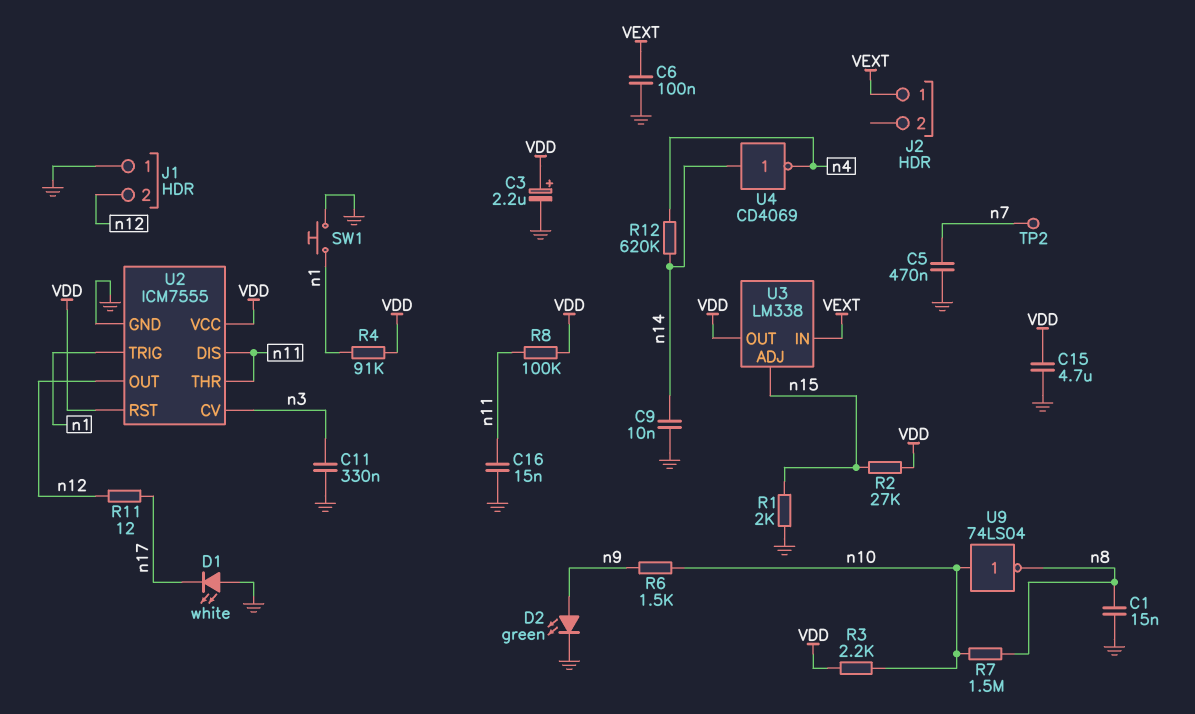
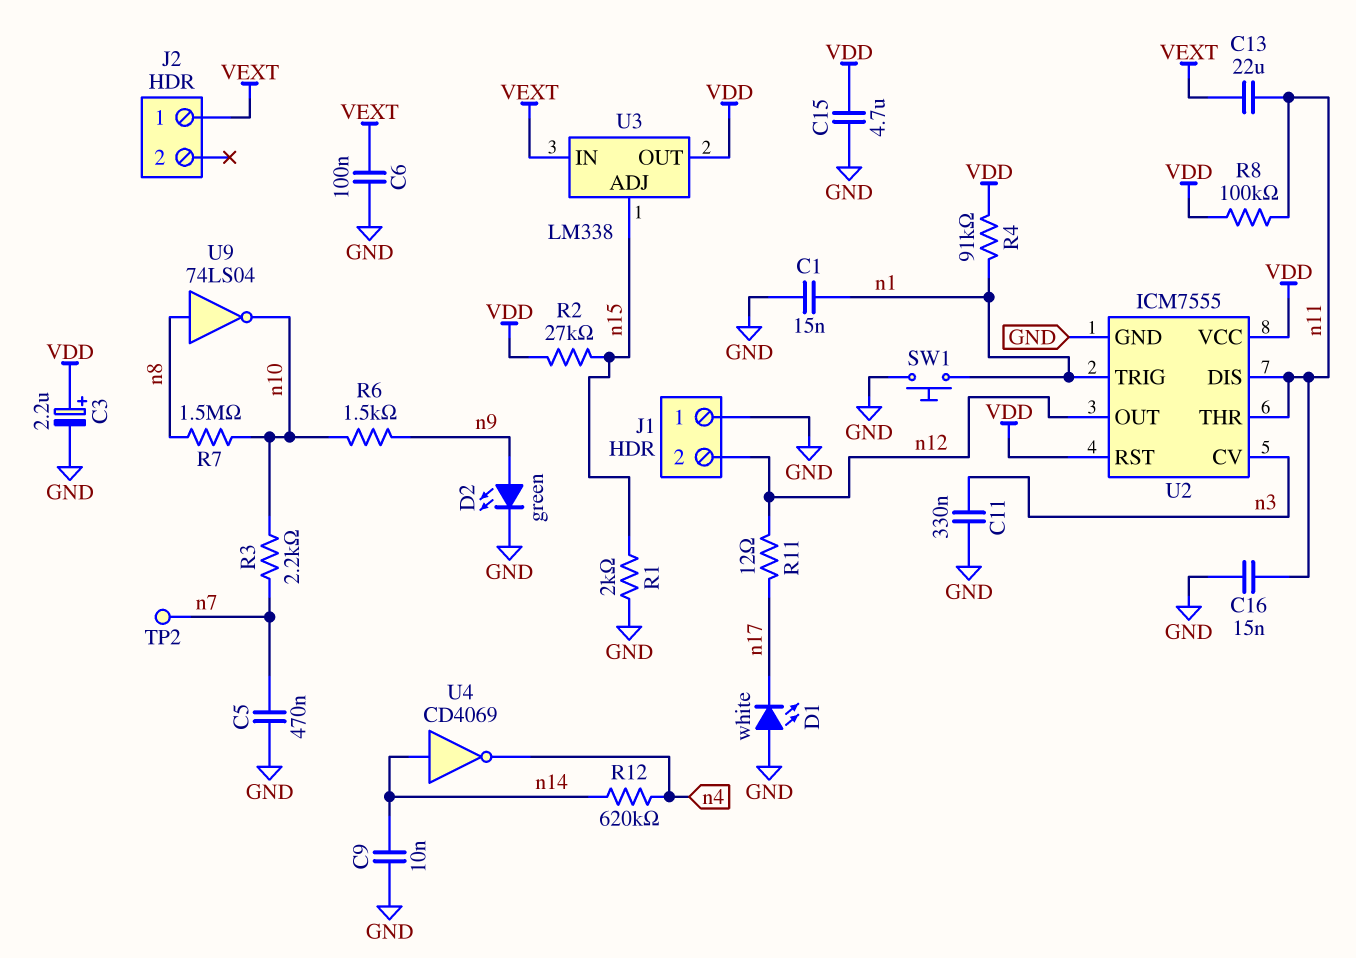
C1: 15nF (GND, n8) -> 15nF (GND, n1)
C13: none -> 22uF (VEXT, n11)
R3: 2.2k (VDD, n10) -> 2.2k (n7, n10)
U9: NOT 74LS04 (in n10, out n8) -> NOT 74LS04 (in n8, out n10)

